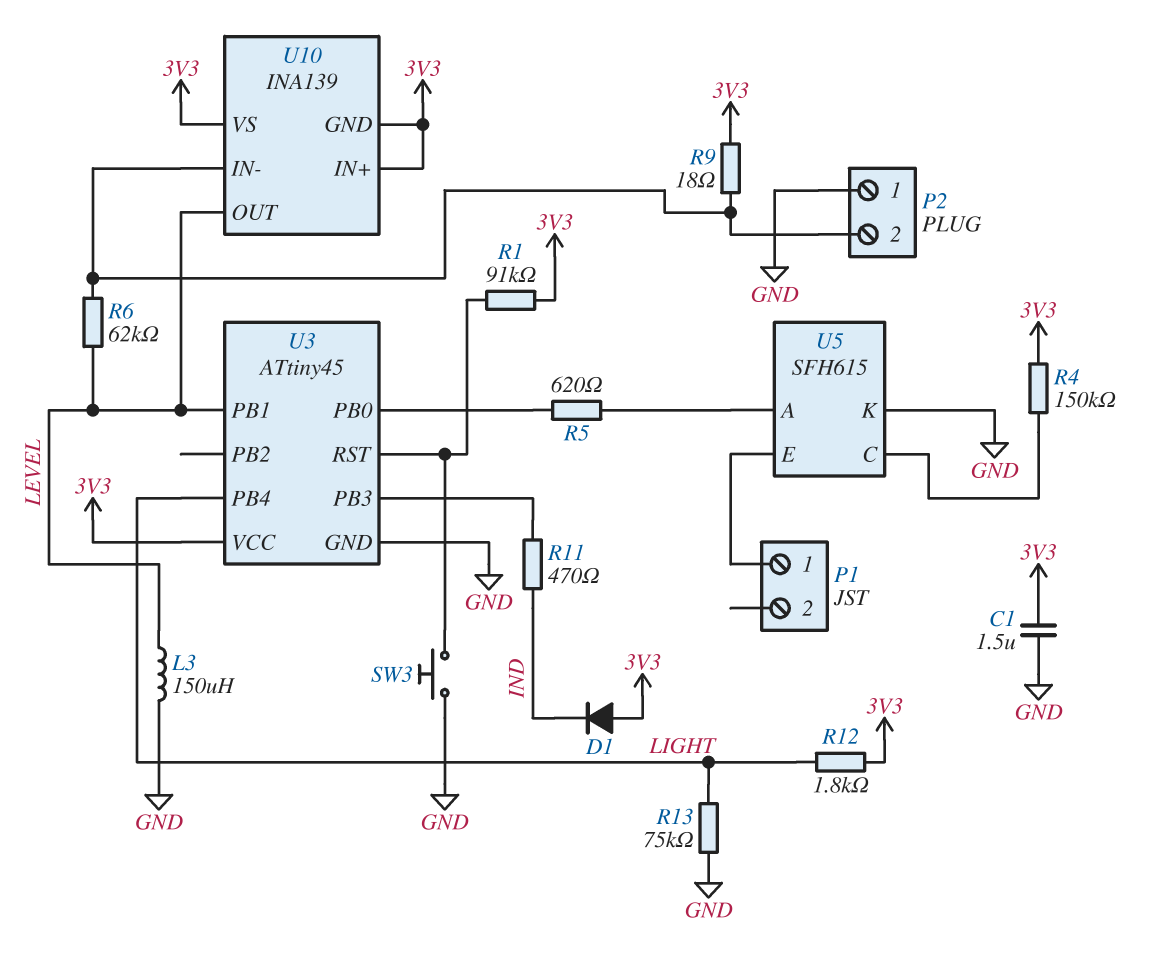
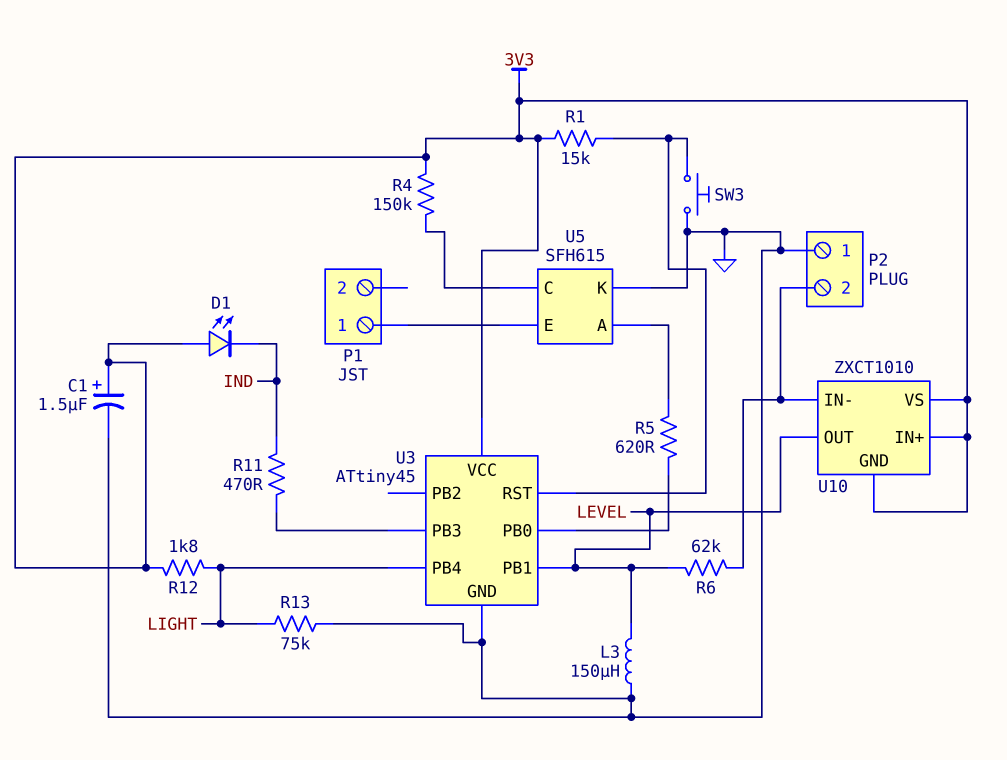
C1: 1.5uF (3V3, GND) -> 1.5uF (plus 3V3, minus GND)
D1: diode (A 3V3, K IND) -> LED (A 3V3, K IND)
R1: 91k (3V3, U3/RST) -> 15k (3V3, U3/RST)
R9: 18 (3V3, P2/2) -> none
U10: INA139 -> ZXCT1010

